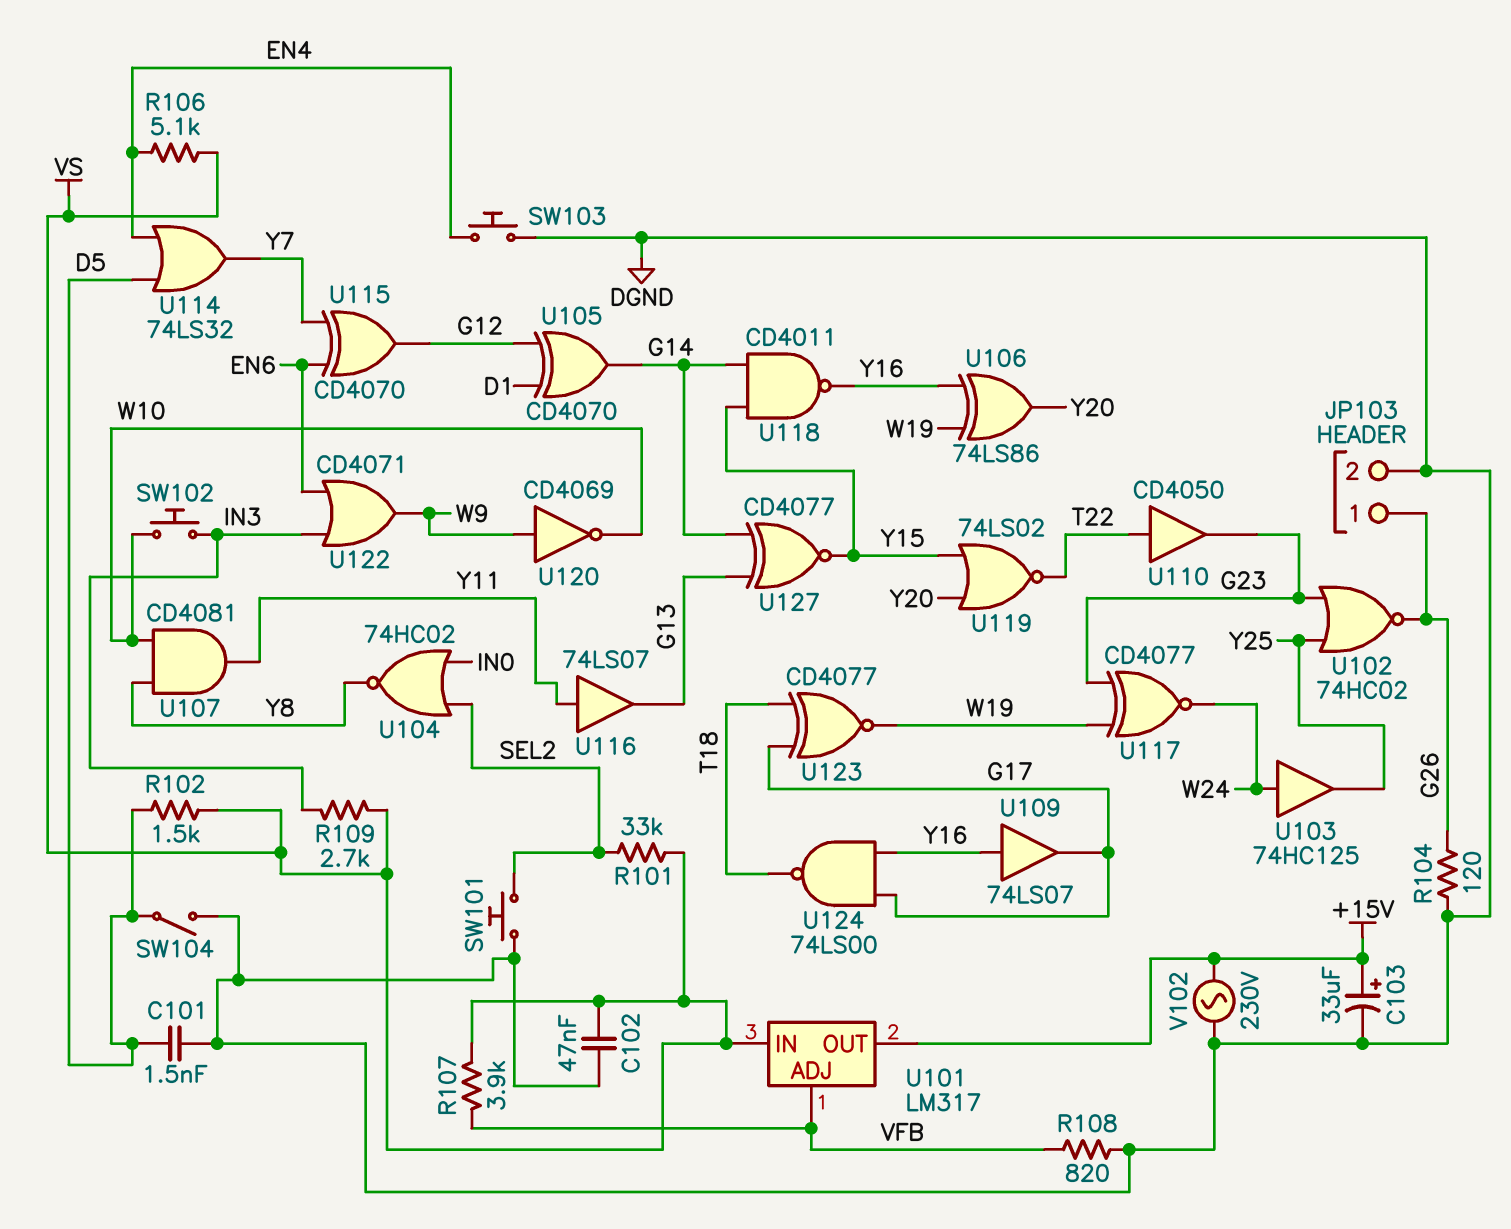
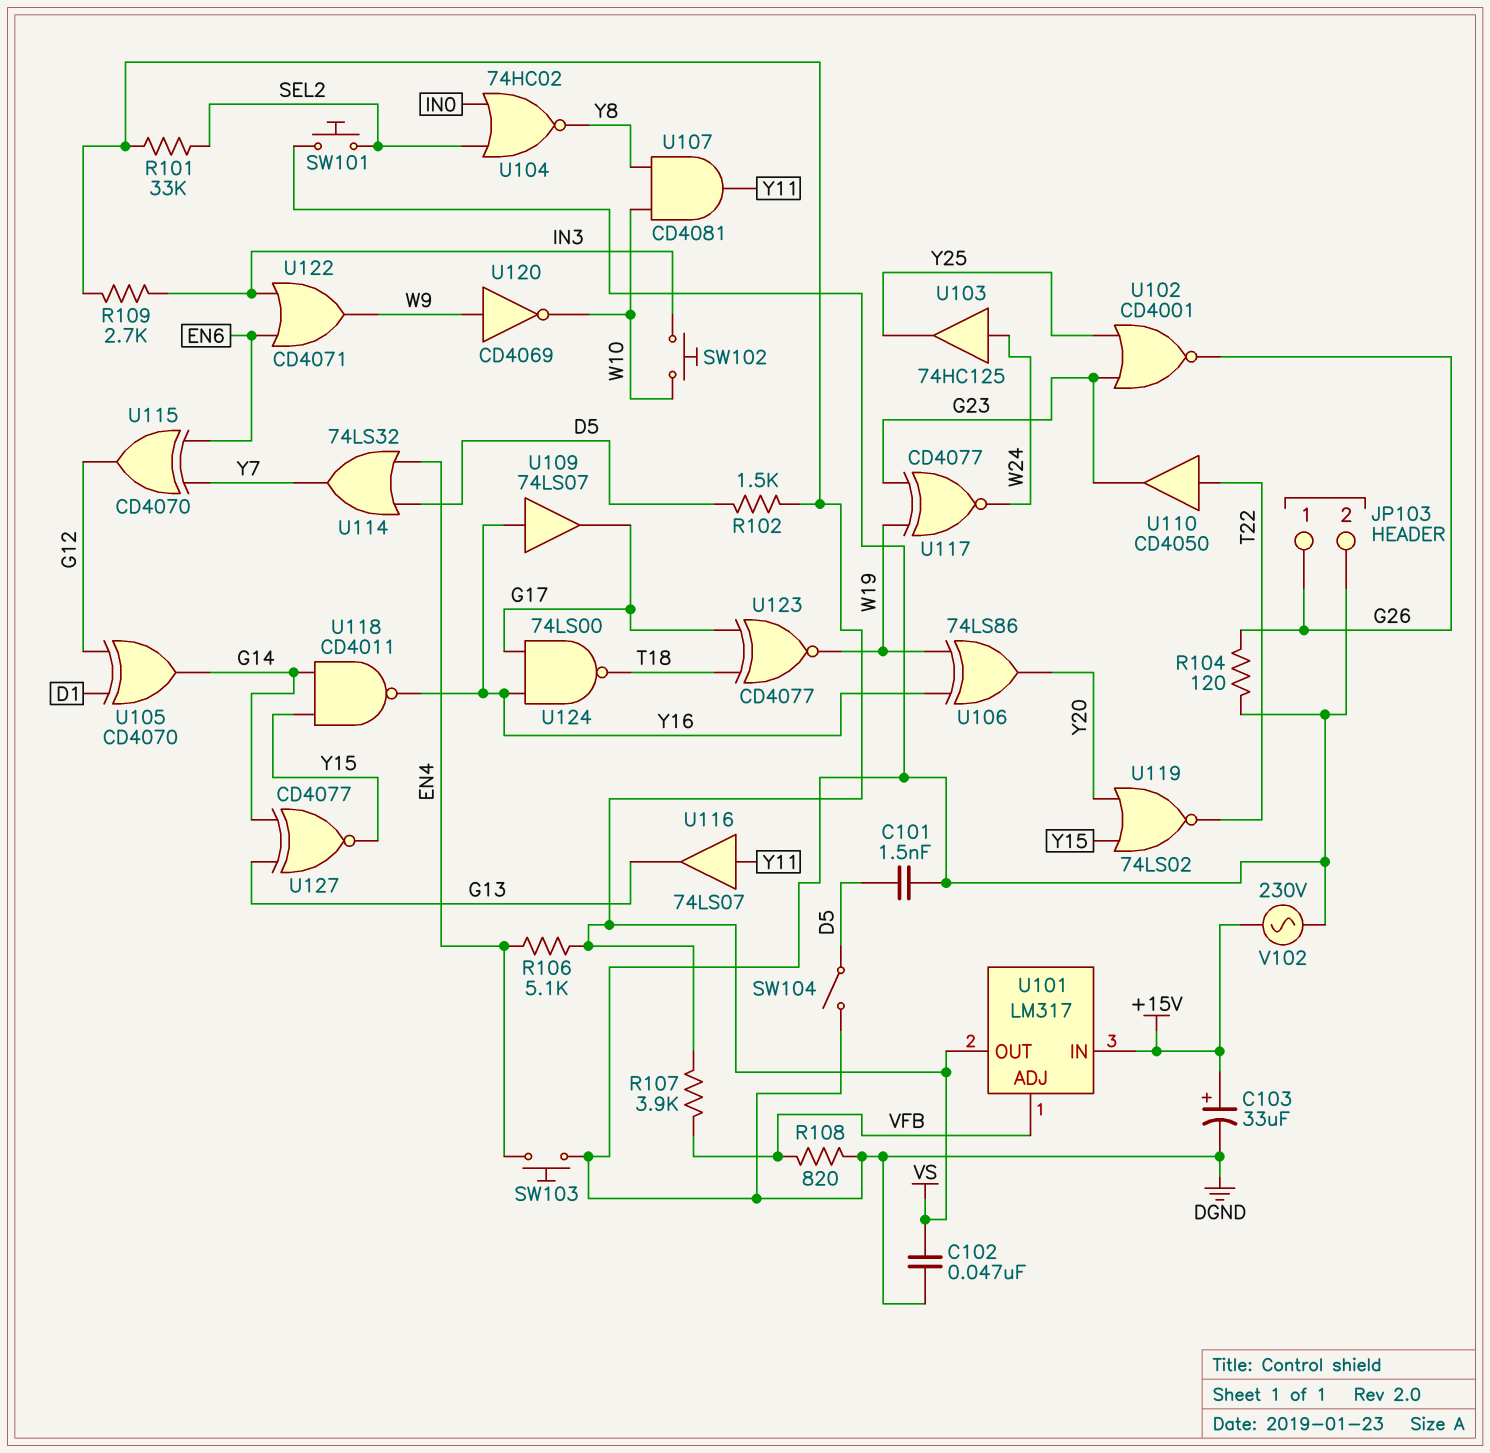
U101 pin IN: VS -> +15V
U101 pin OUT: +15V -> VS
U102: NOR 74HC02 (in G23, in Y25, out G26) -> NOR CD4001 (in G23, in Y25, out G26)

